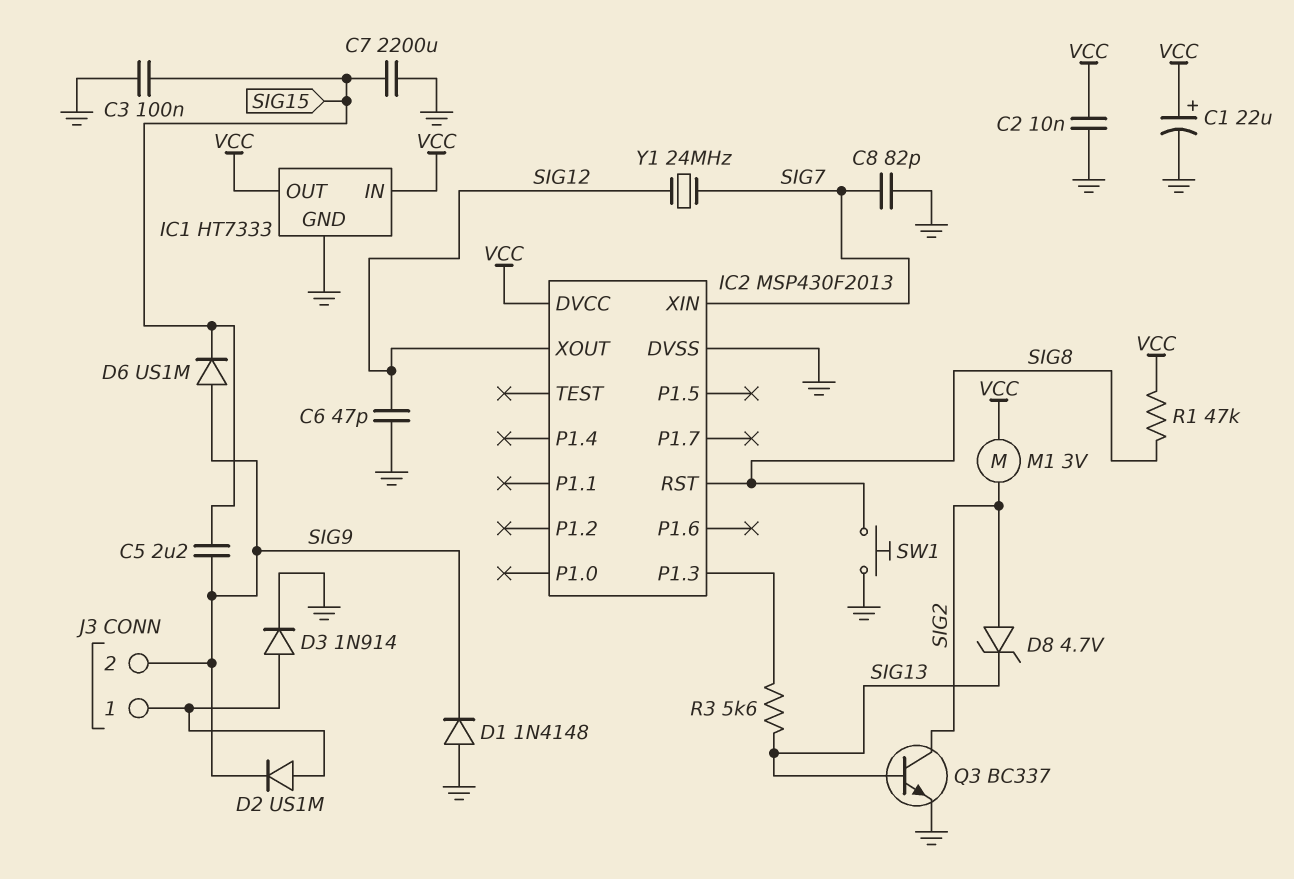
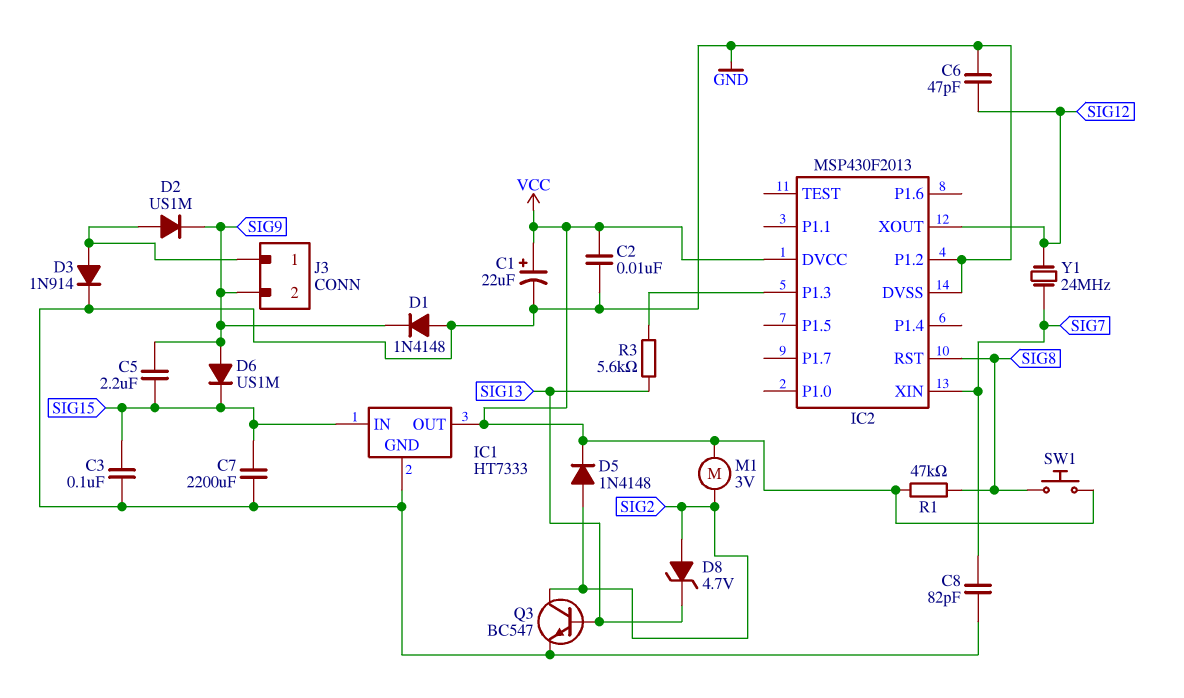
D5: none -> diode 1N4148 (A SIG2, K VCC)
IC1 pin IN: VCC -> SIG15
IC2 pin P1.2: none -> GND
Q3: NPN BC337 (B SIG13, C SIG2, E GND) -> NPN BC547 (B SIG13, C SIG2, E GND)
SW1: button (GND, SIG8) -> button (SIG8, VCC)

